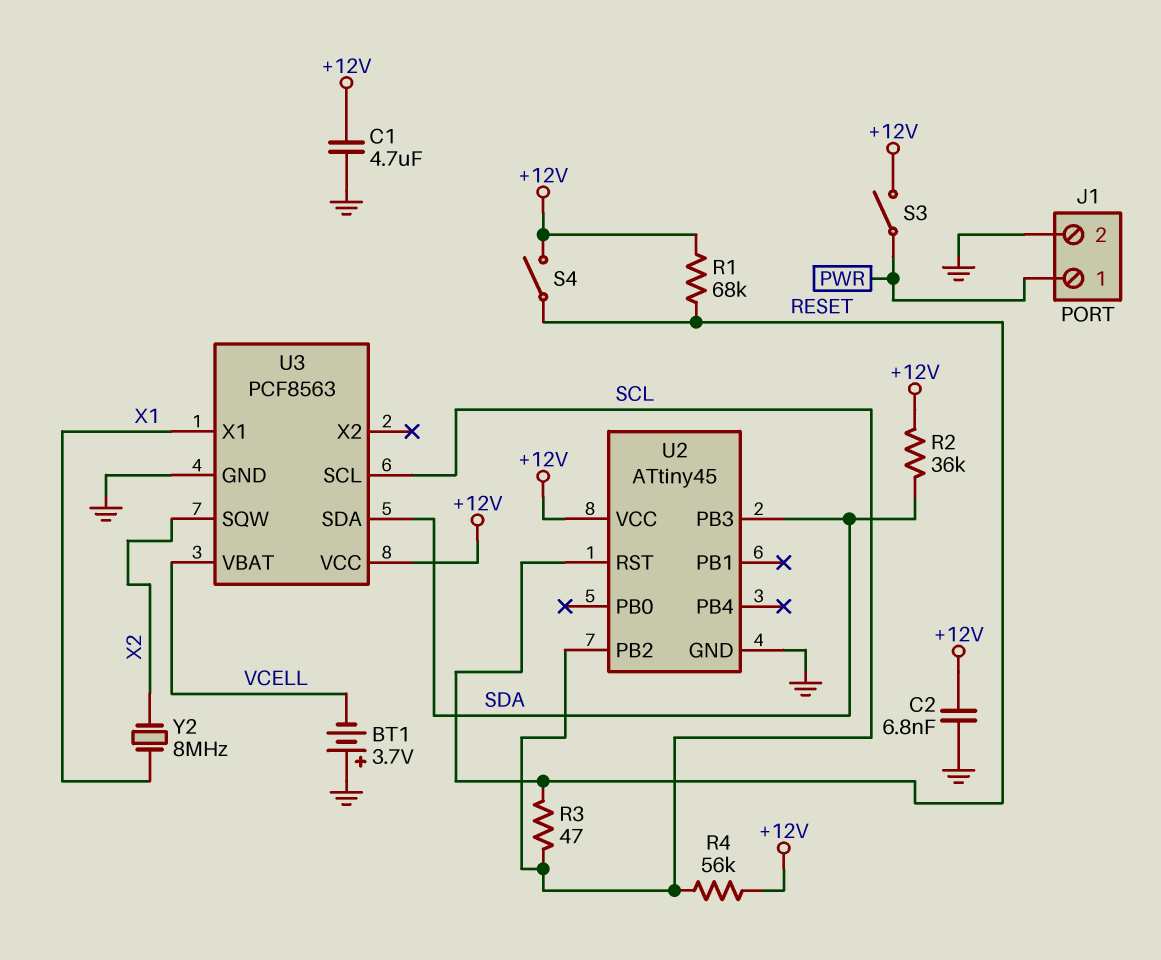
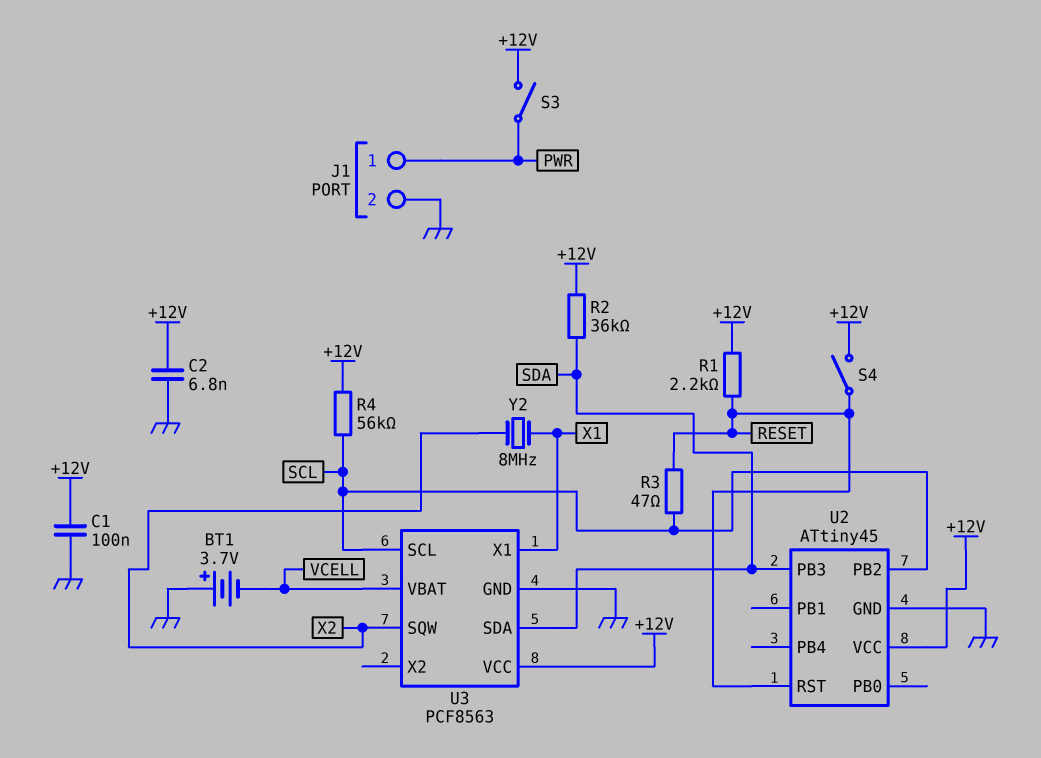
C1: 4.7uF (+12V, GND) -> 100nF (+12V, GND)
R1: 68k (+12V, RESET) -> 2.2k (+12V, RESET)

